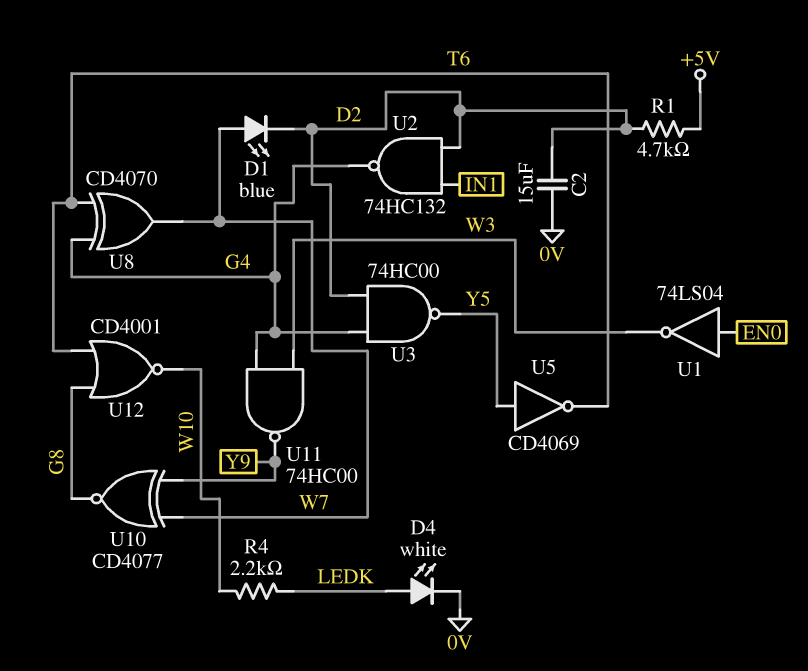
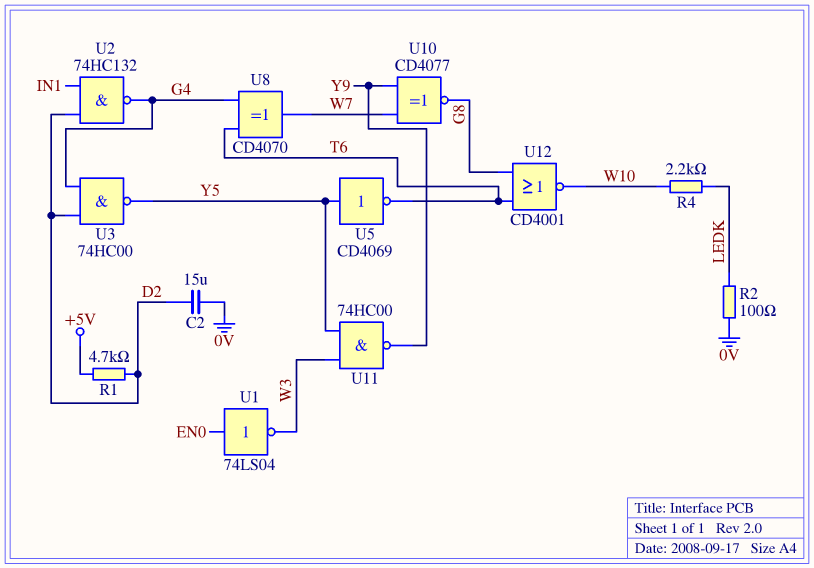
D1: LED blue (A W7, K D2) -> none
D4: LED white (A LEDK, K 0V) -> none
R2: none -> 100 (0V, LEDK)
U11: NAND 74HC00 (in G4, in W3, out Y9) -> NAND 74HC00 (in W3, in Y5, out Y9)

